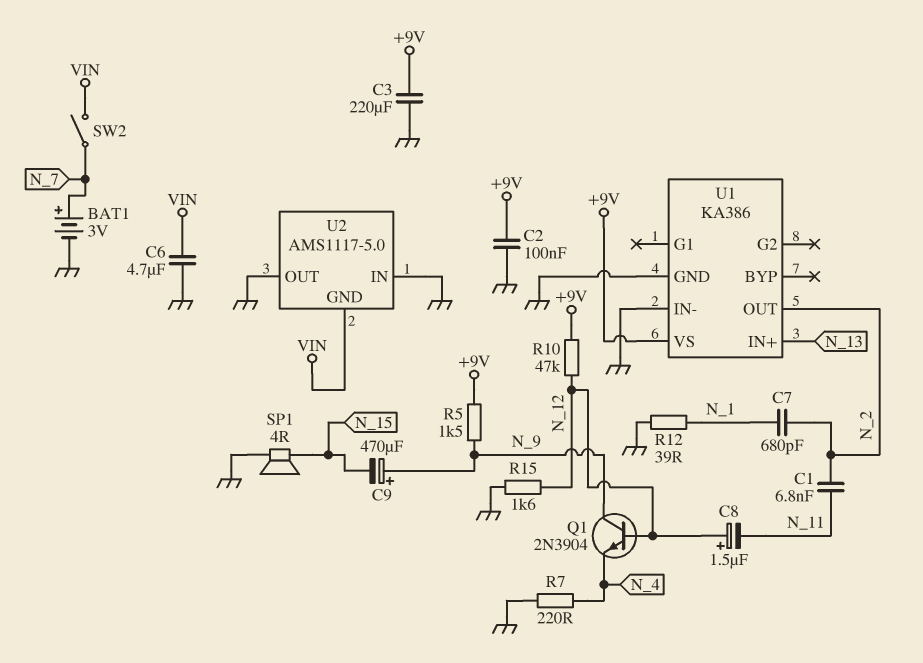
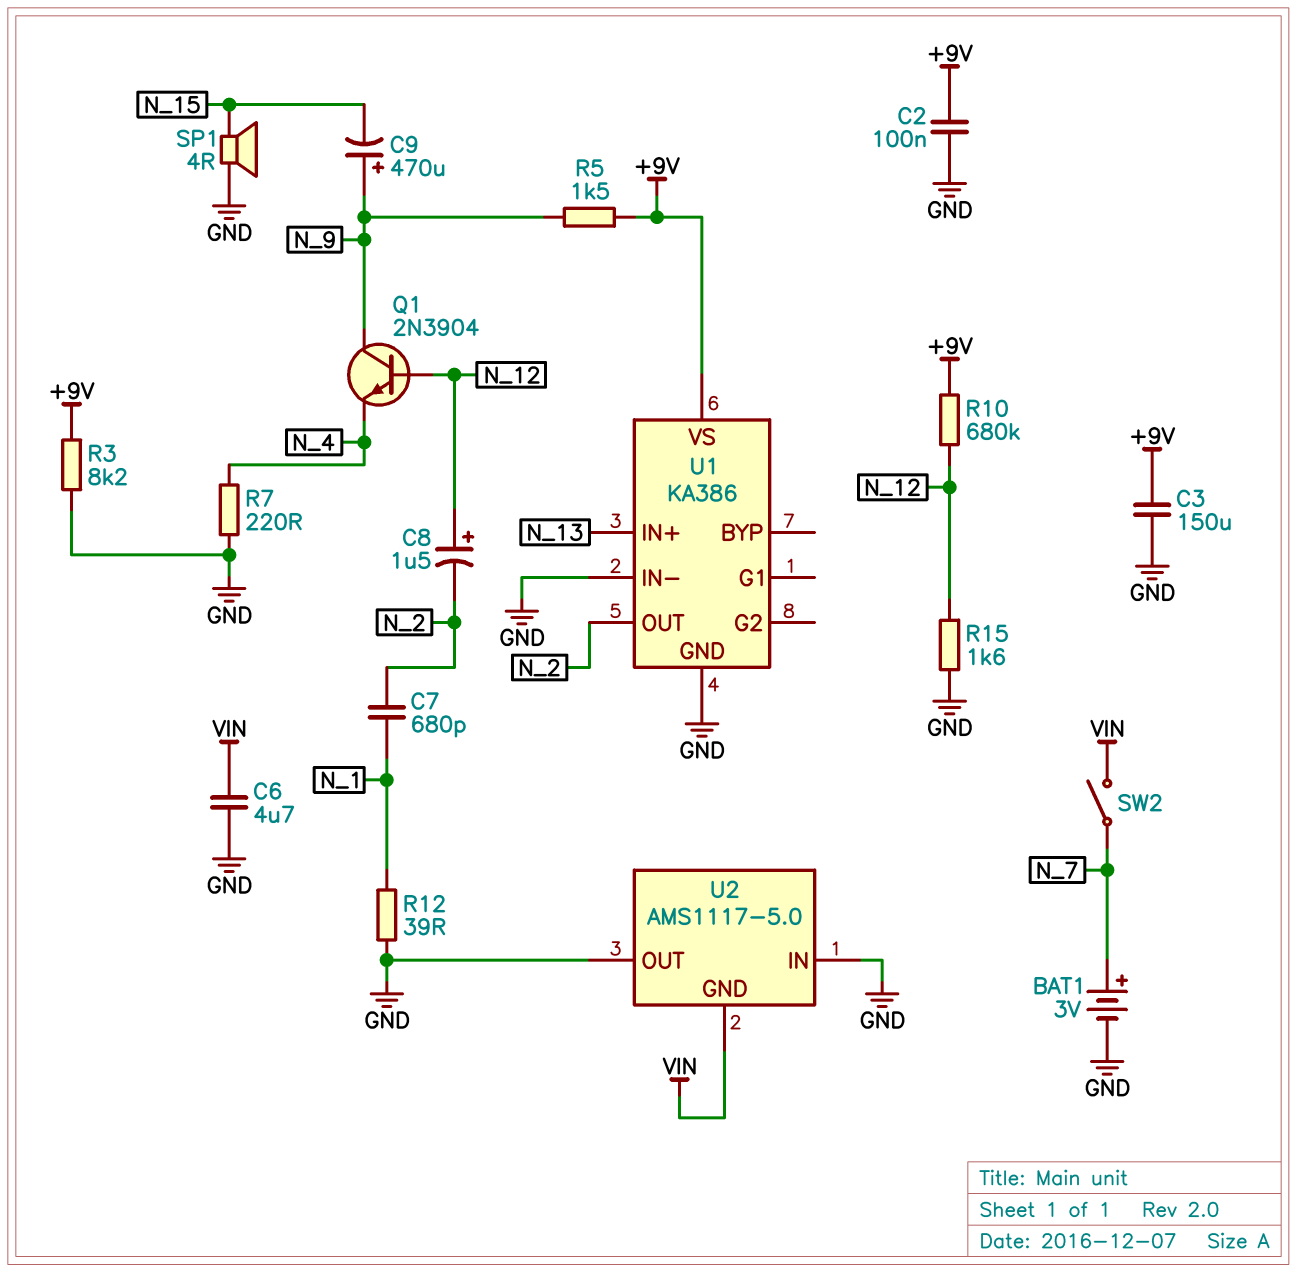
C1: 6.8nF (N_2, N_11) -> none
C3: 220uF (+9V, GND) -> 150uF (+9V, GND)
C8: 1.5uF (plus N_12, minus N_11) -> 1.5uF (plus N_12, minus N_2)
R3: none -> 8.2k (+9V, GND)
R10: 47k (+9V, N_12) -> 680k (+9V, N_12)

